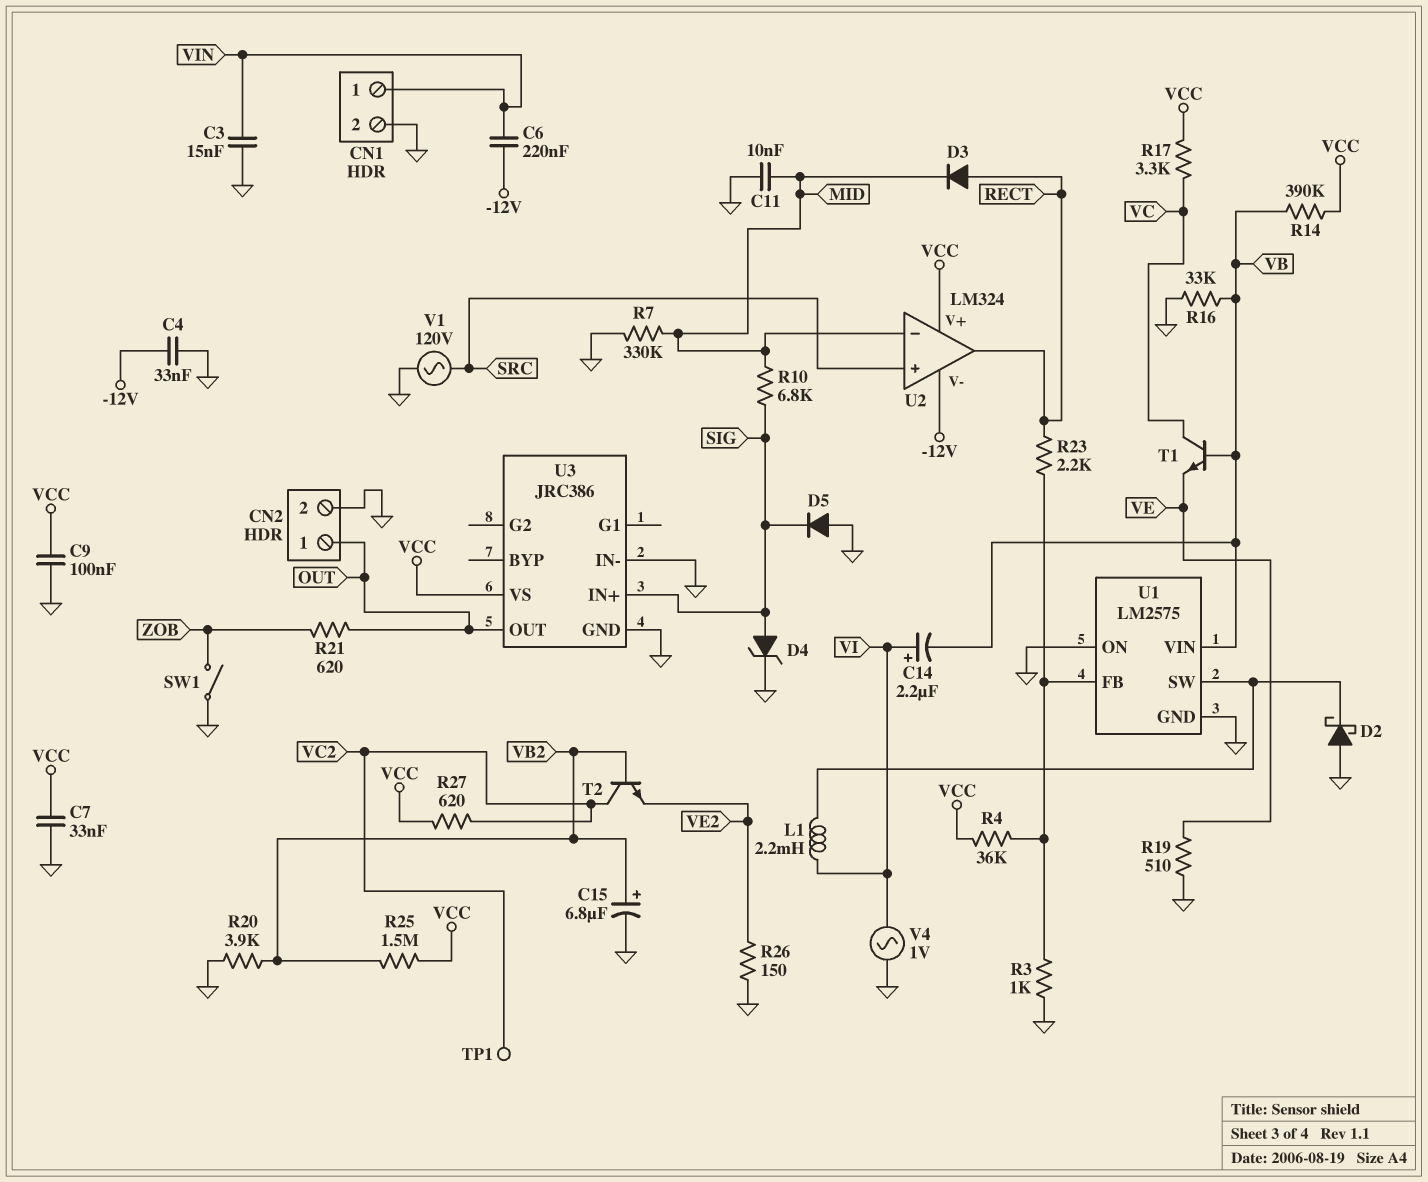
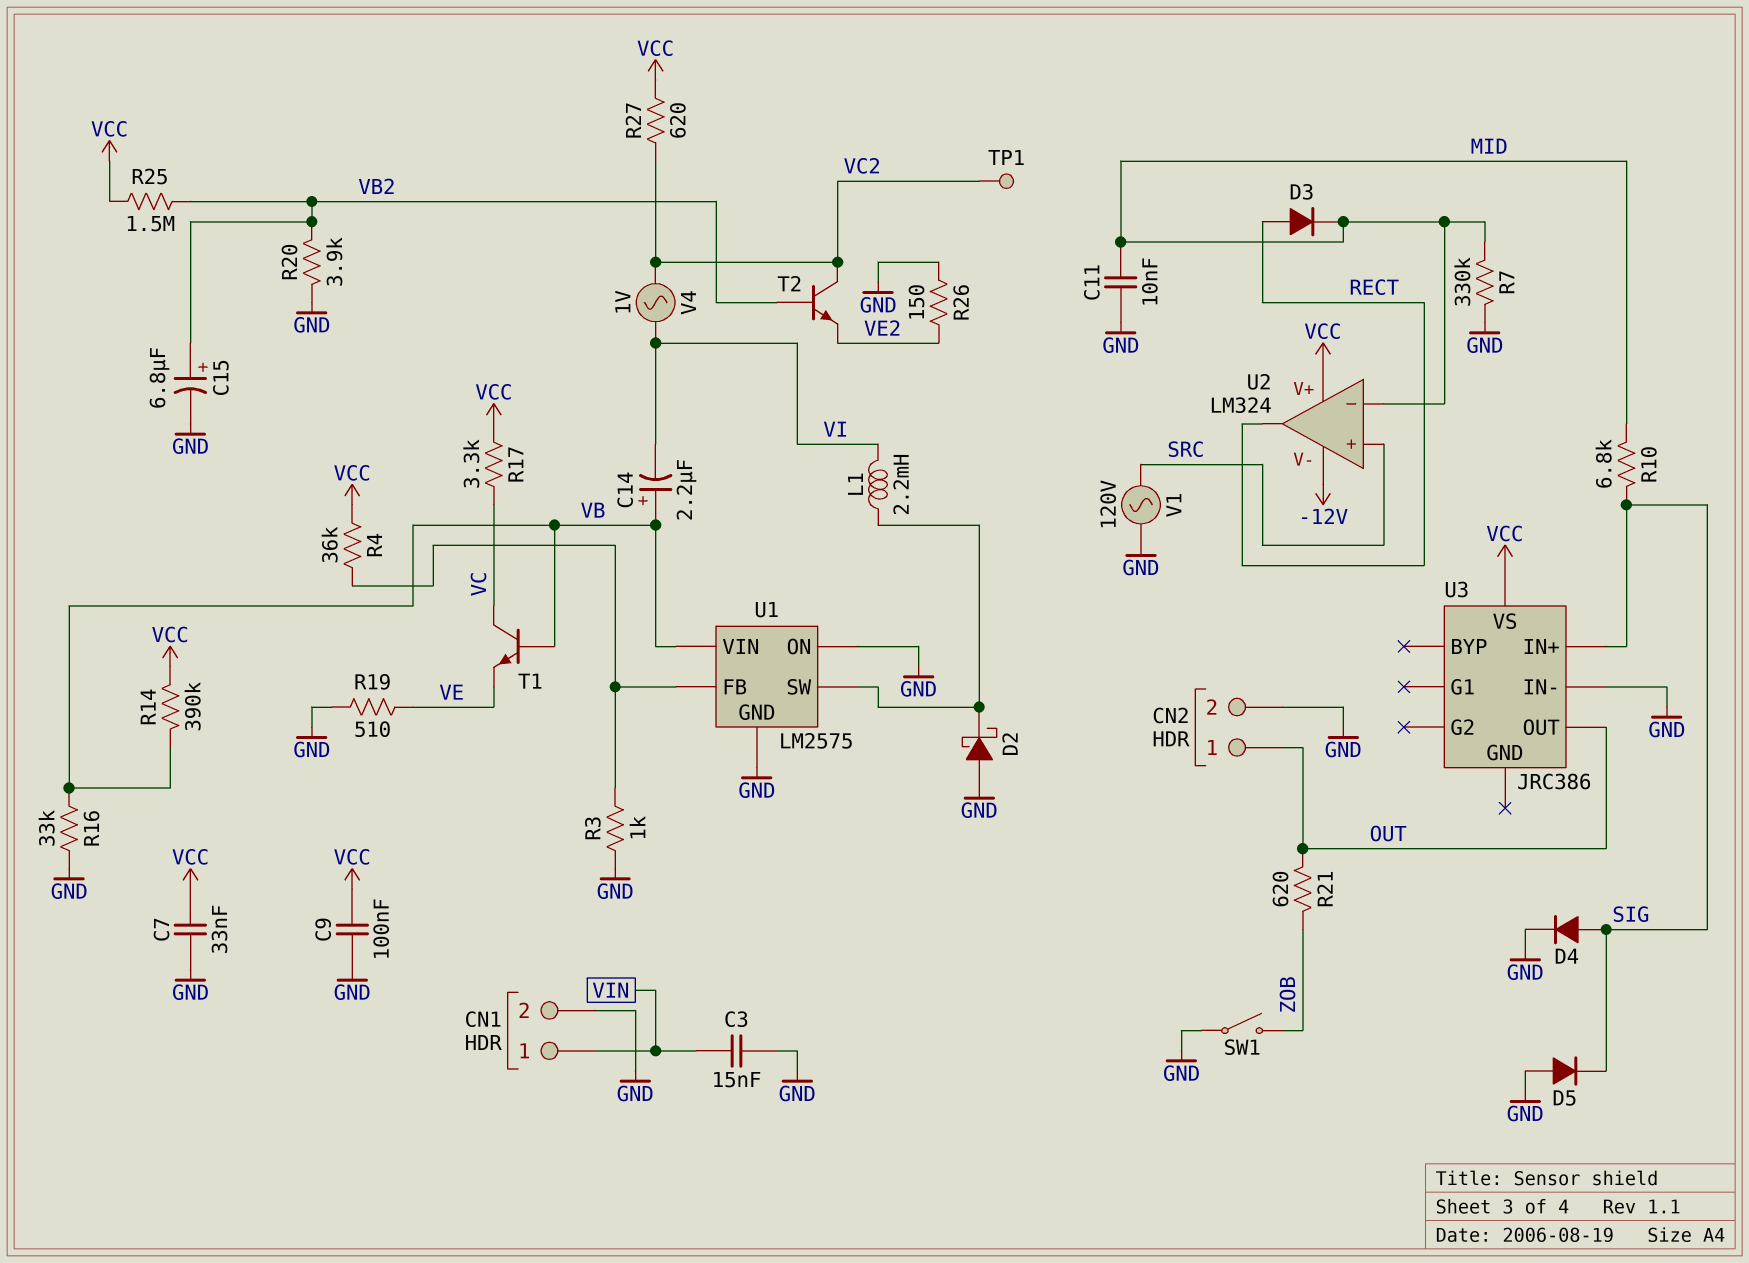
C4: 33nF (-12V, GND) -> none
C6: 220nF (-12V, VIN) -> none
C14: 2.2uF (plus VI, minus VB) -> 2.2uF (plus VB, minus VI)
D4: zener (A SIG, K GND) -> diode (A SIG, K GND)
R23: 2.2k (RECT, U1/FB) -> none
U3 pin GND: GND -> none
V4: AC 1V (GND, VI) -> AC 1V (VC2, VI)

